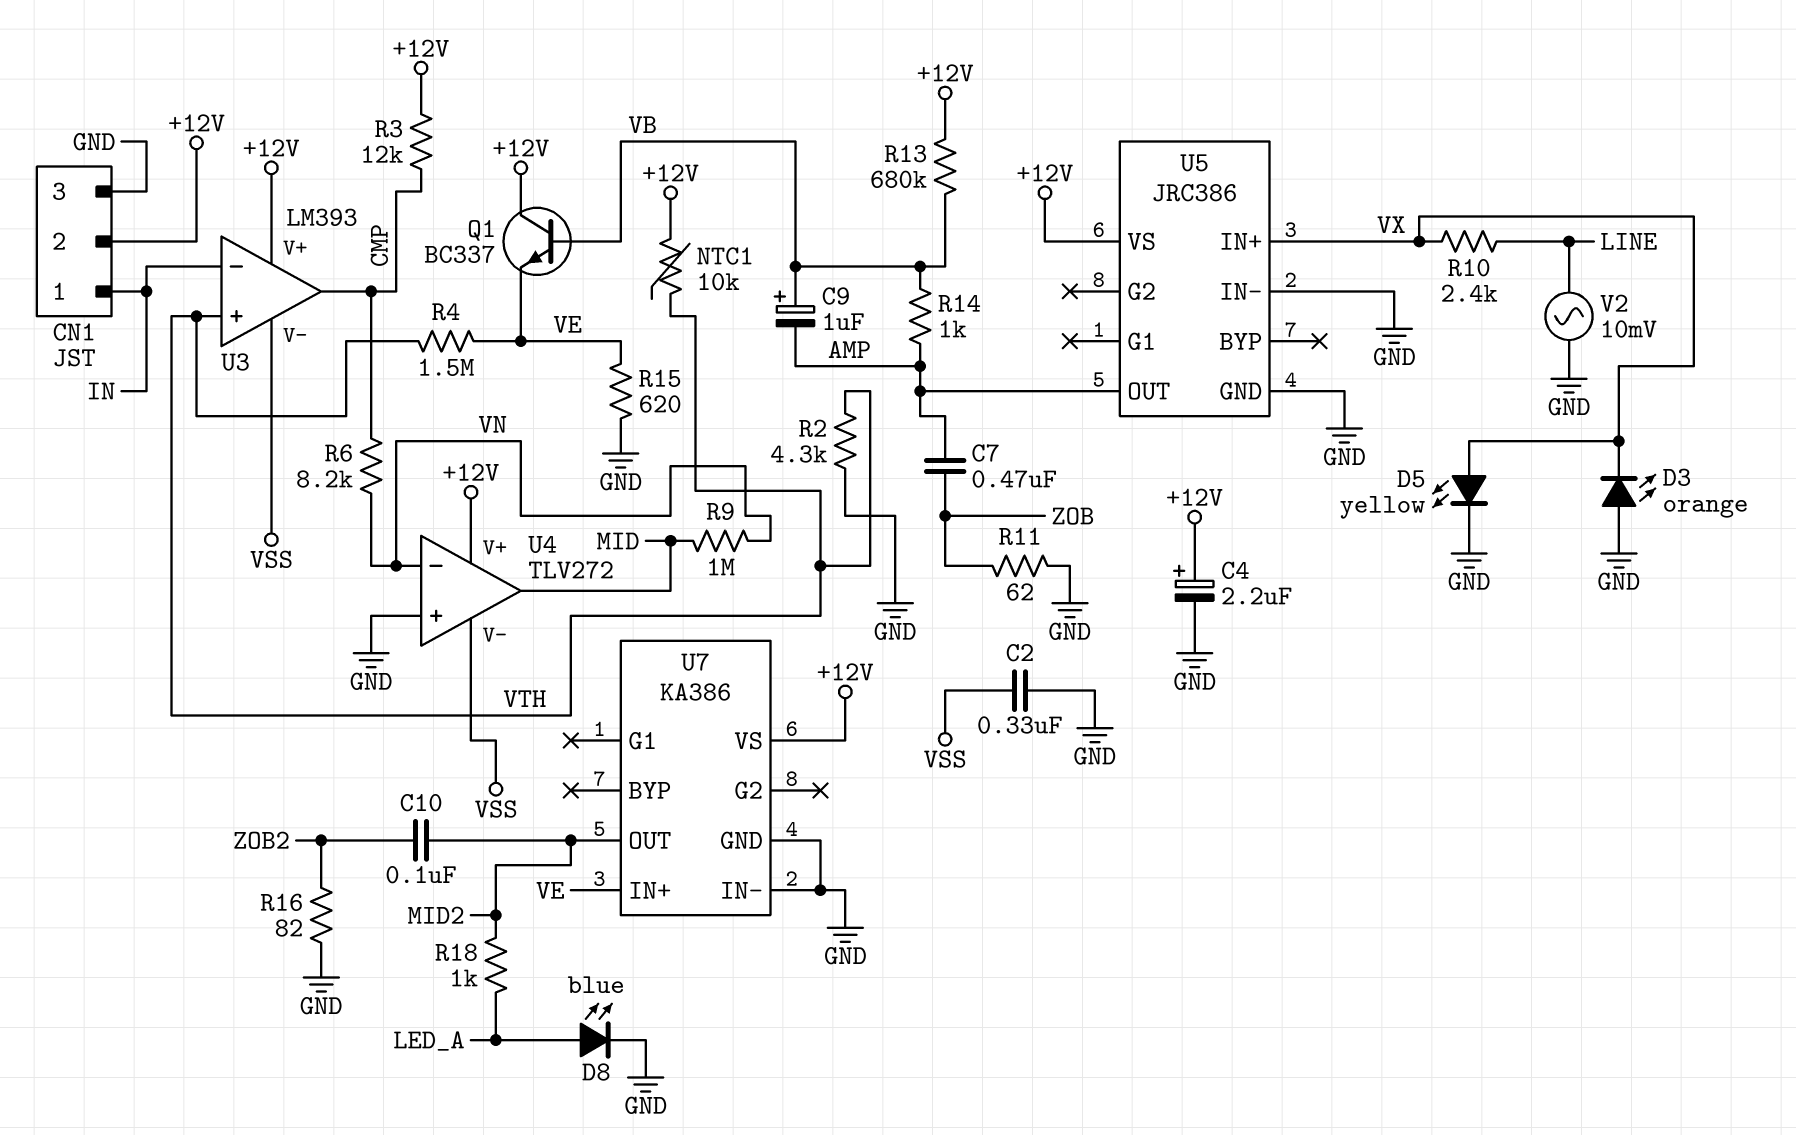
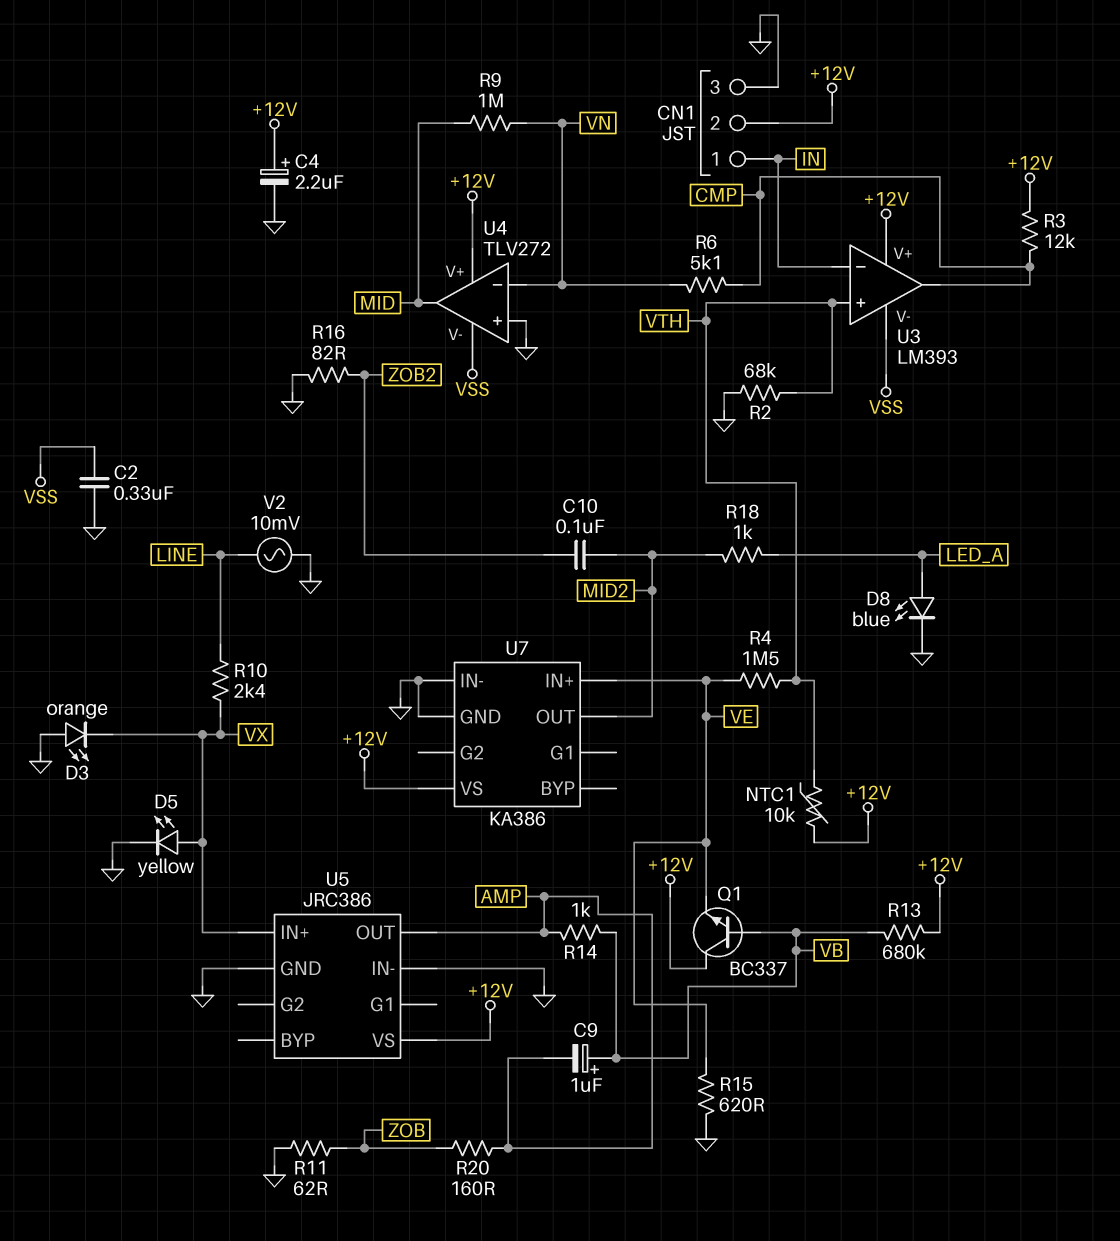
C7: 470nF (AMP, ZOB) -> none
R2: 4.3k (GND, VTH) -> 68k (GND, VTH)
R6: 8.2k (CMP, VN) -> 5.1k (CMP, VN)
R20: none -> 160 (AMP, ZOB)

